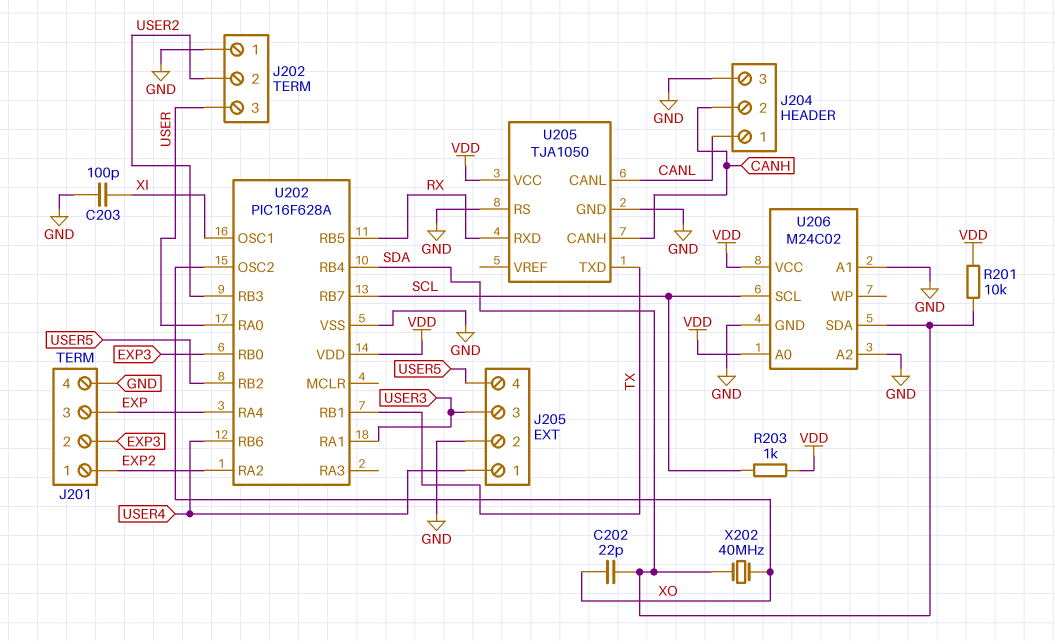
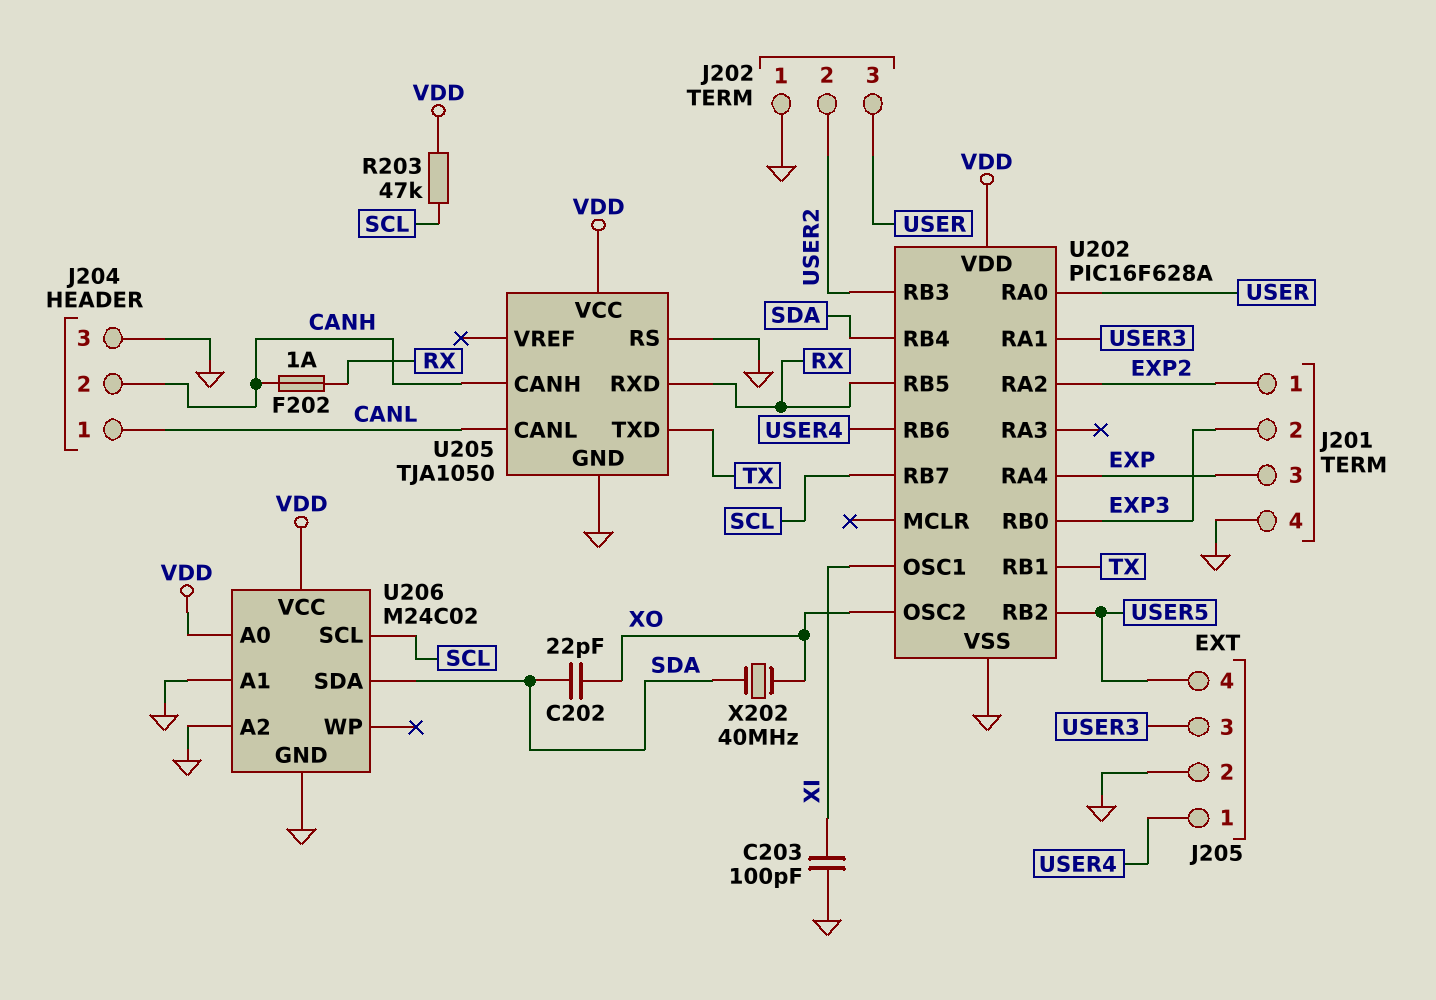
F202: none -> 1A (CANH, RX)
R201: 10k (SDA, VDD) -> none
R203: 1k (SCL, VDD) -> 47k (SCL, VDD)

